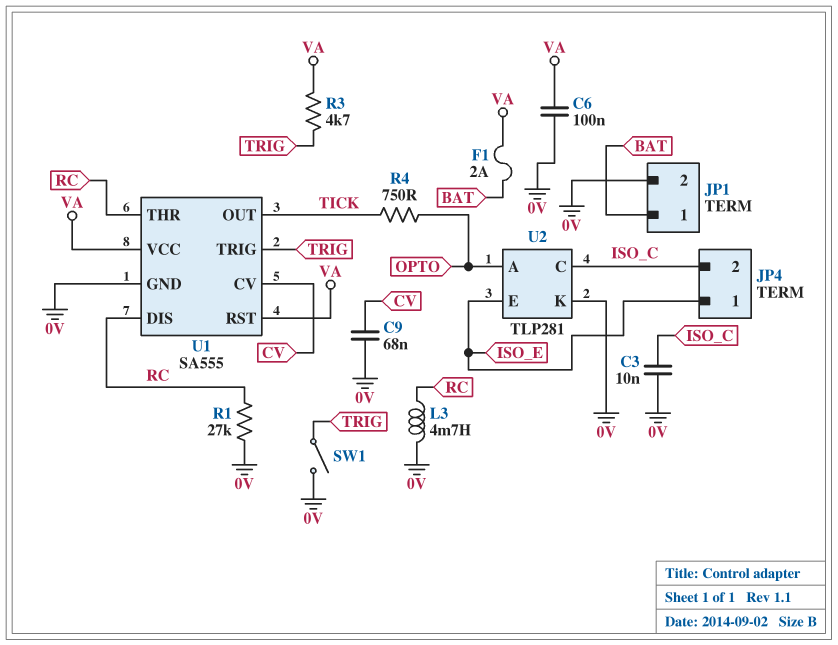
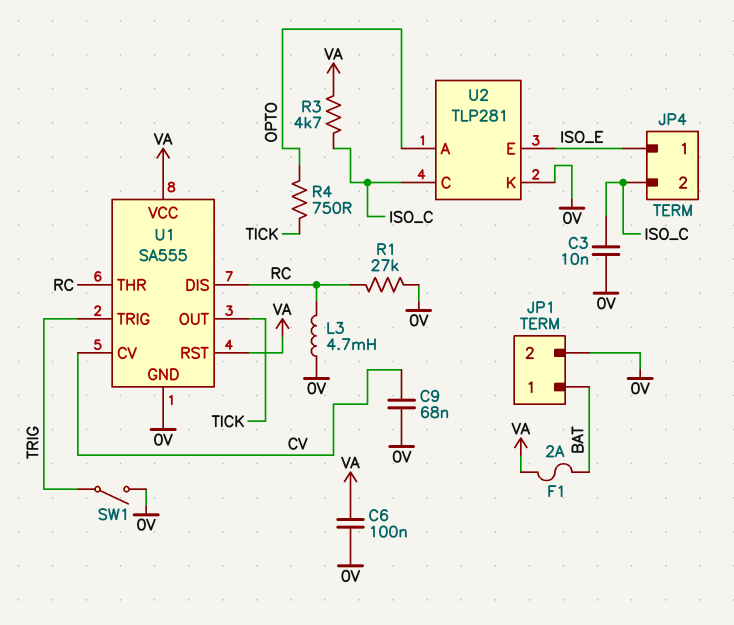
R3: 4.7k (TRIG, VA) -> 4.7k (ISO_C, VA)

